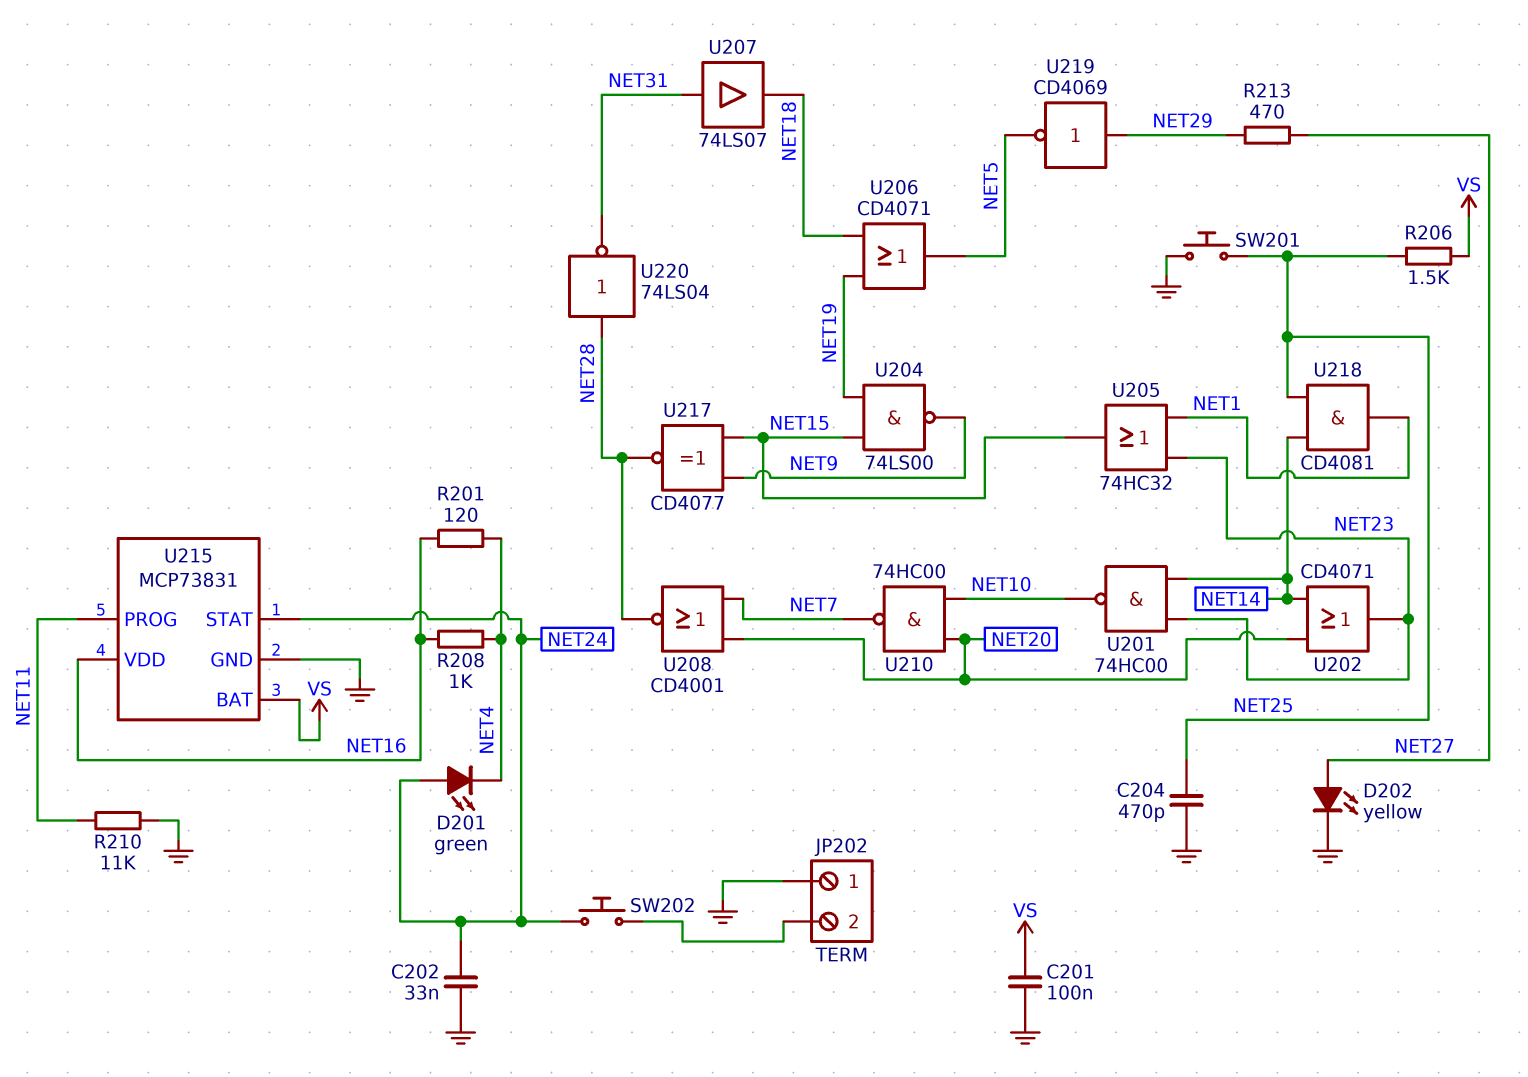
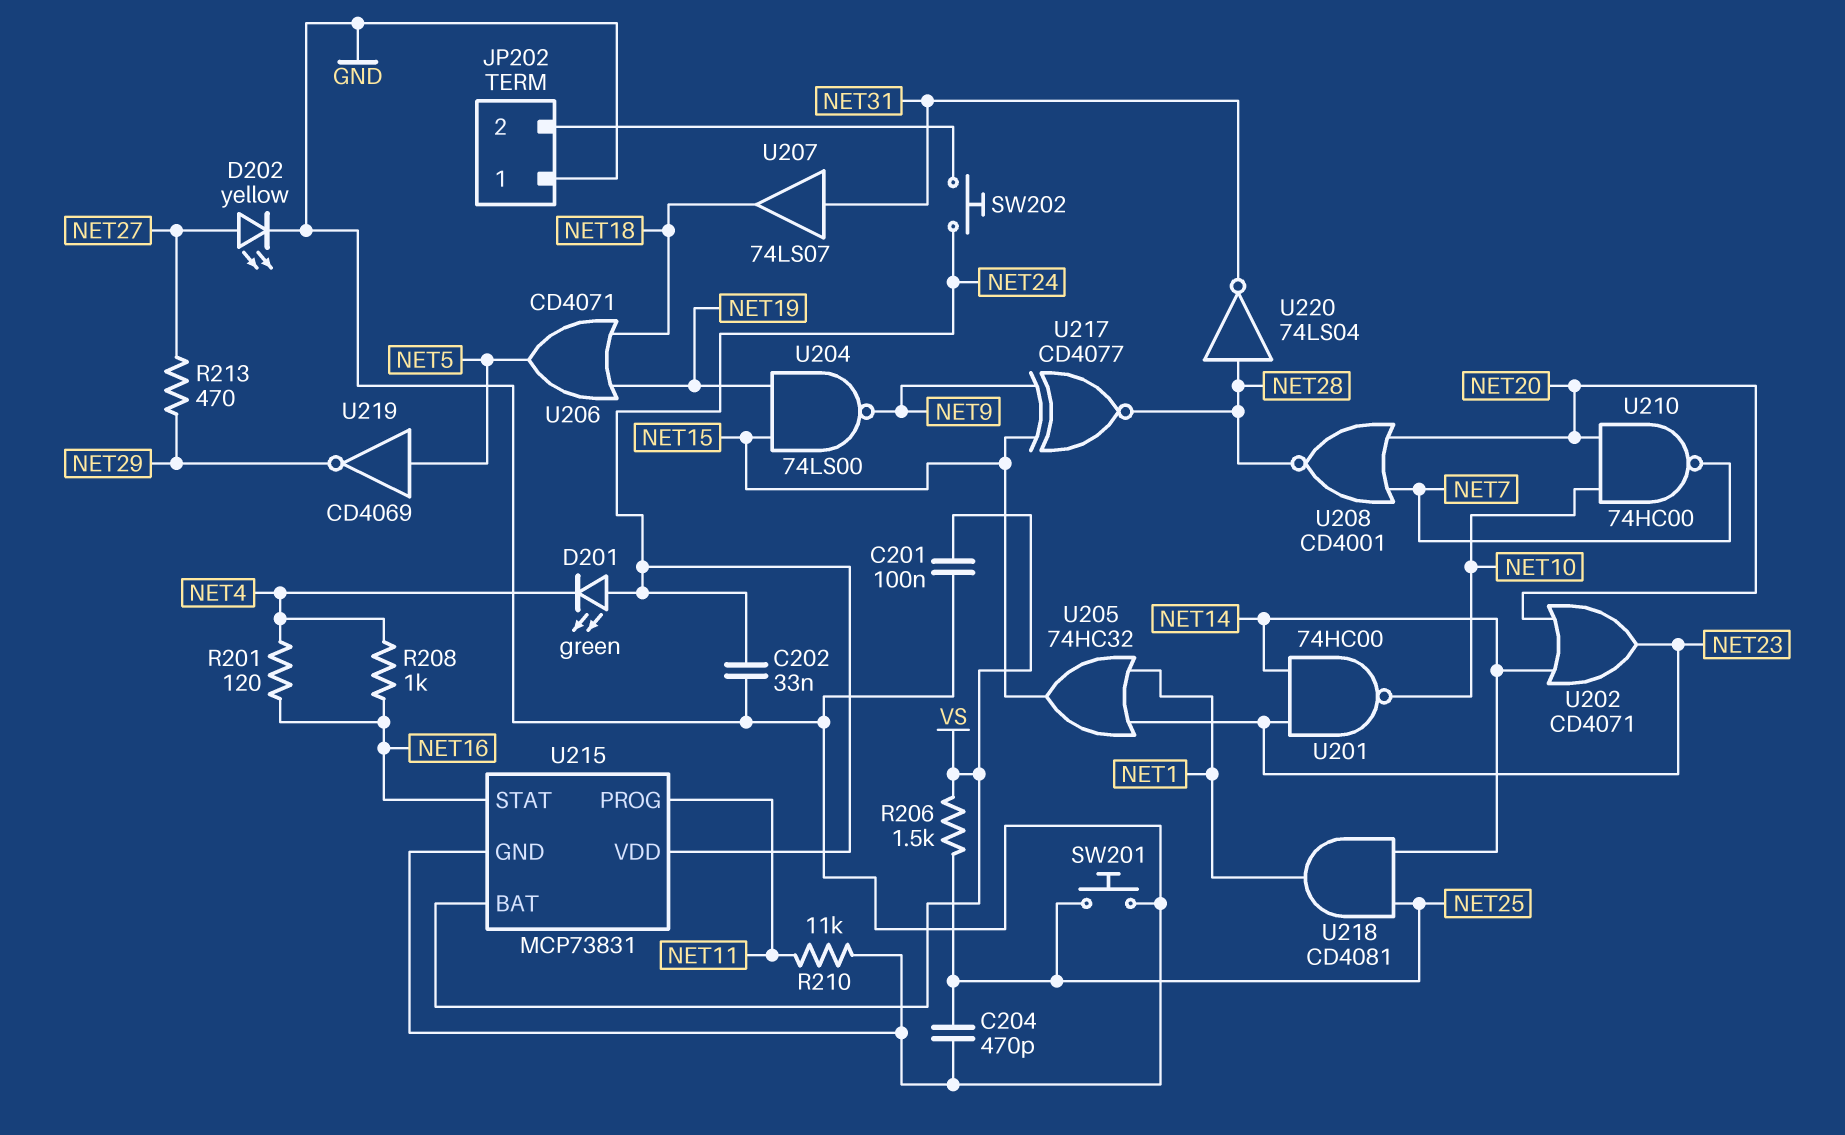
U215 pin STAT: NET24 -> NET16
U215 pin VDD: NET16 -> NET24
U219: NOT CD4069 (in NET29, out NET5) -> NOT CD4069 (in NET5, out NET29)

